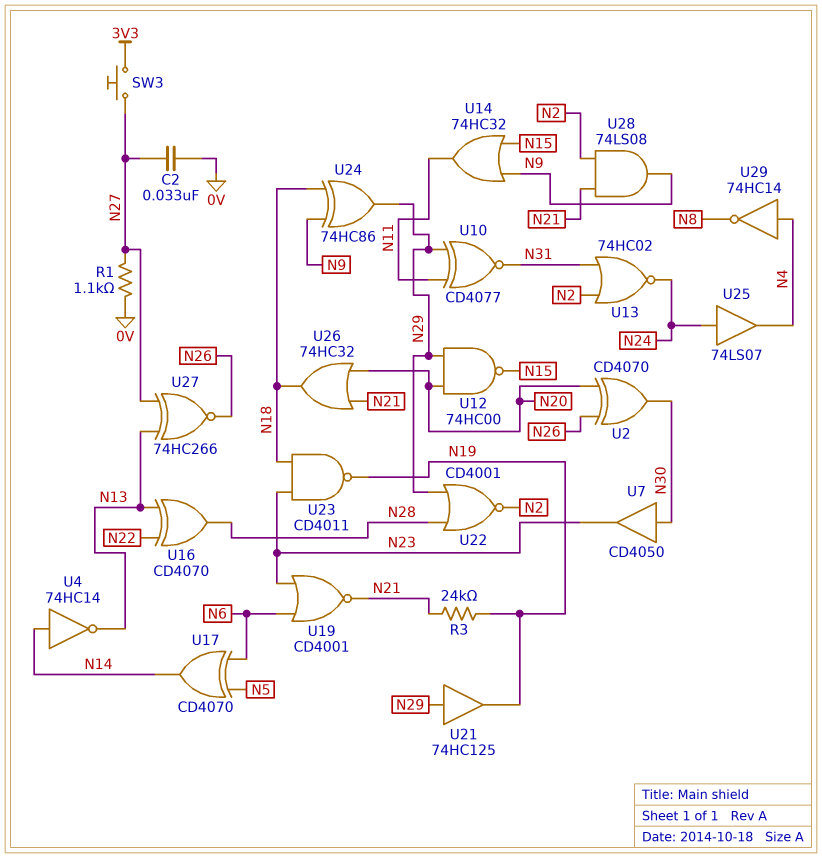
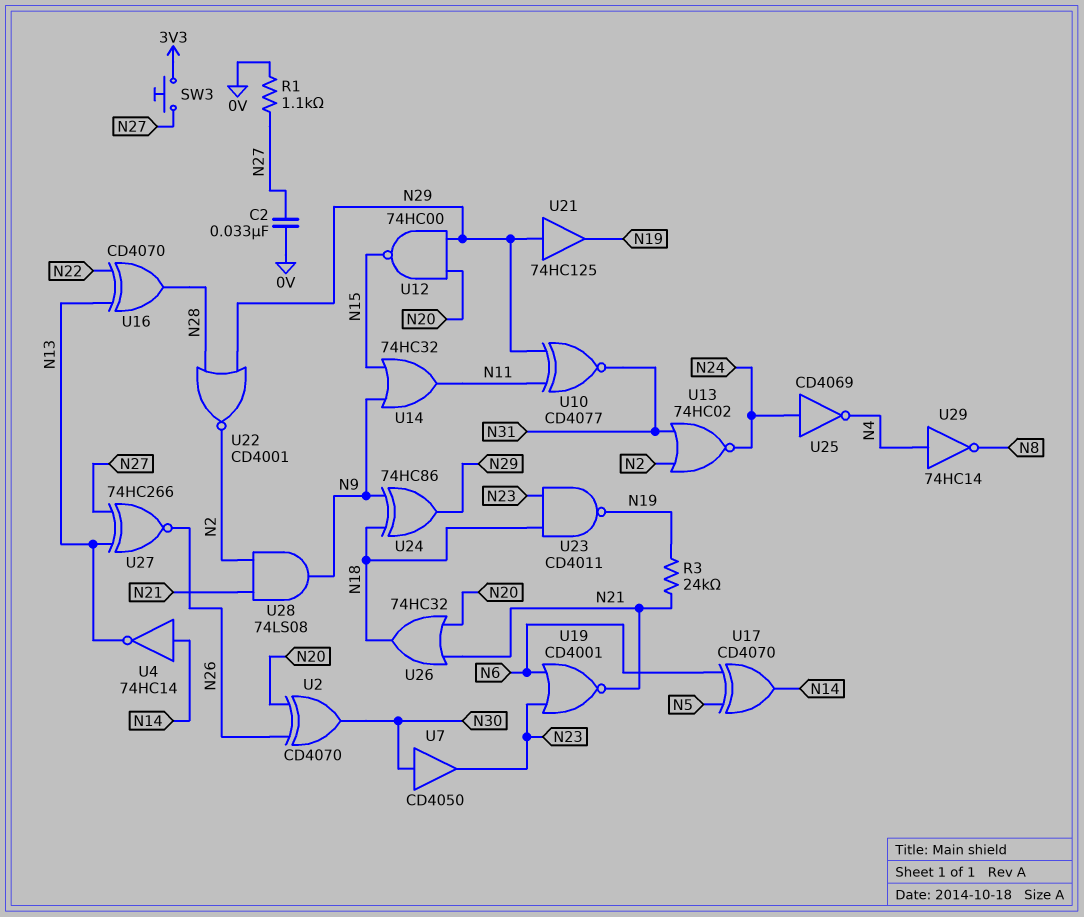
U25: buffer 74LS07 (in N24, out N4) -> NOT CD4069 (in N24, out N4)

